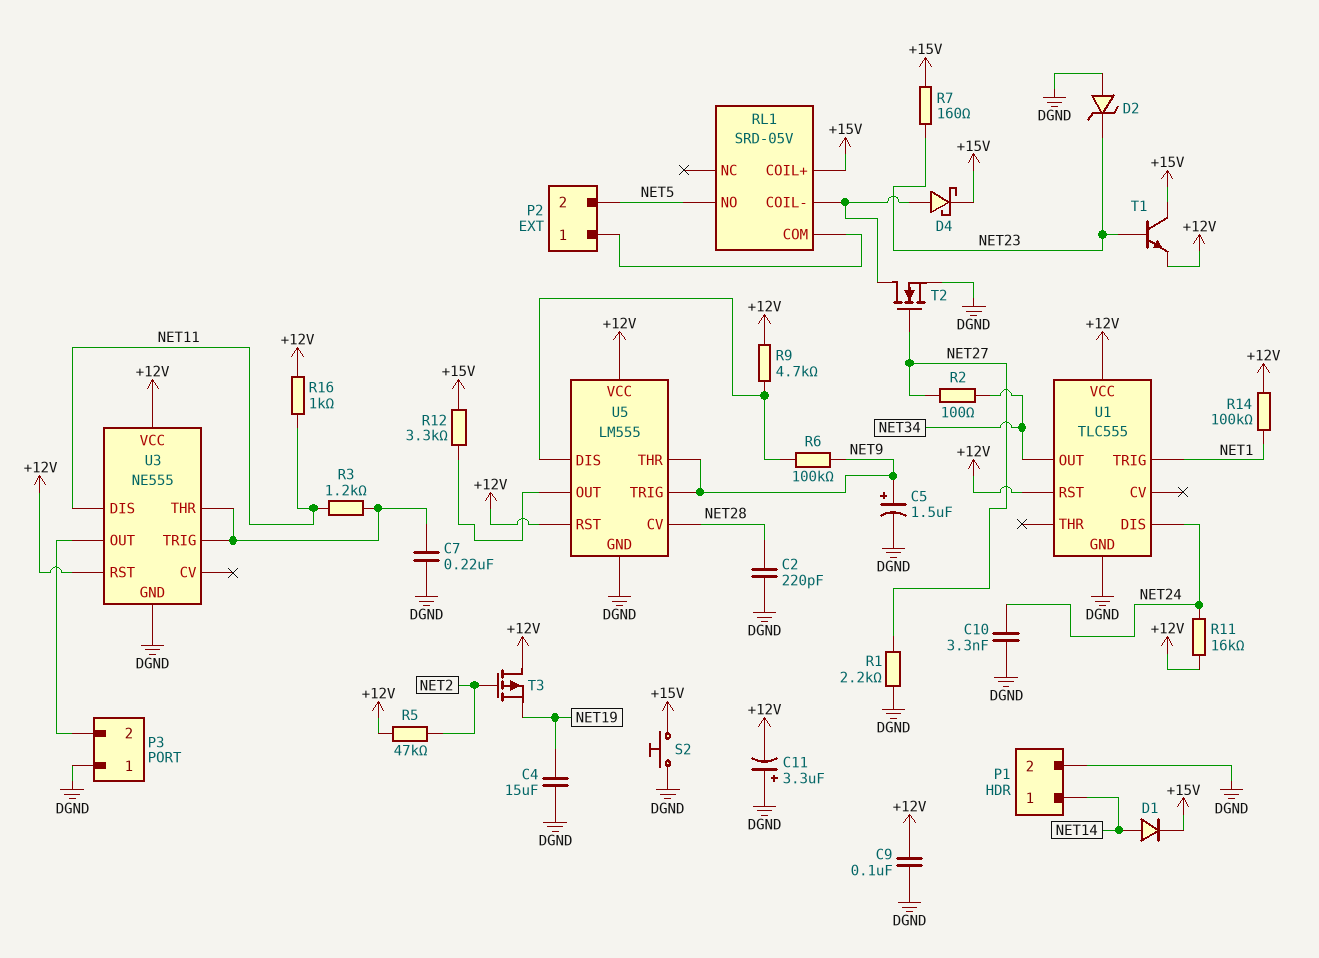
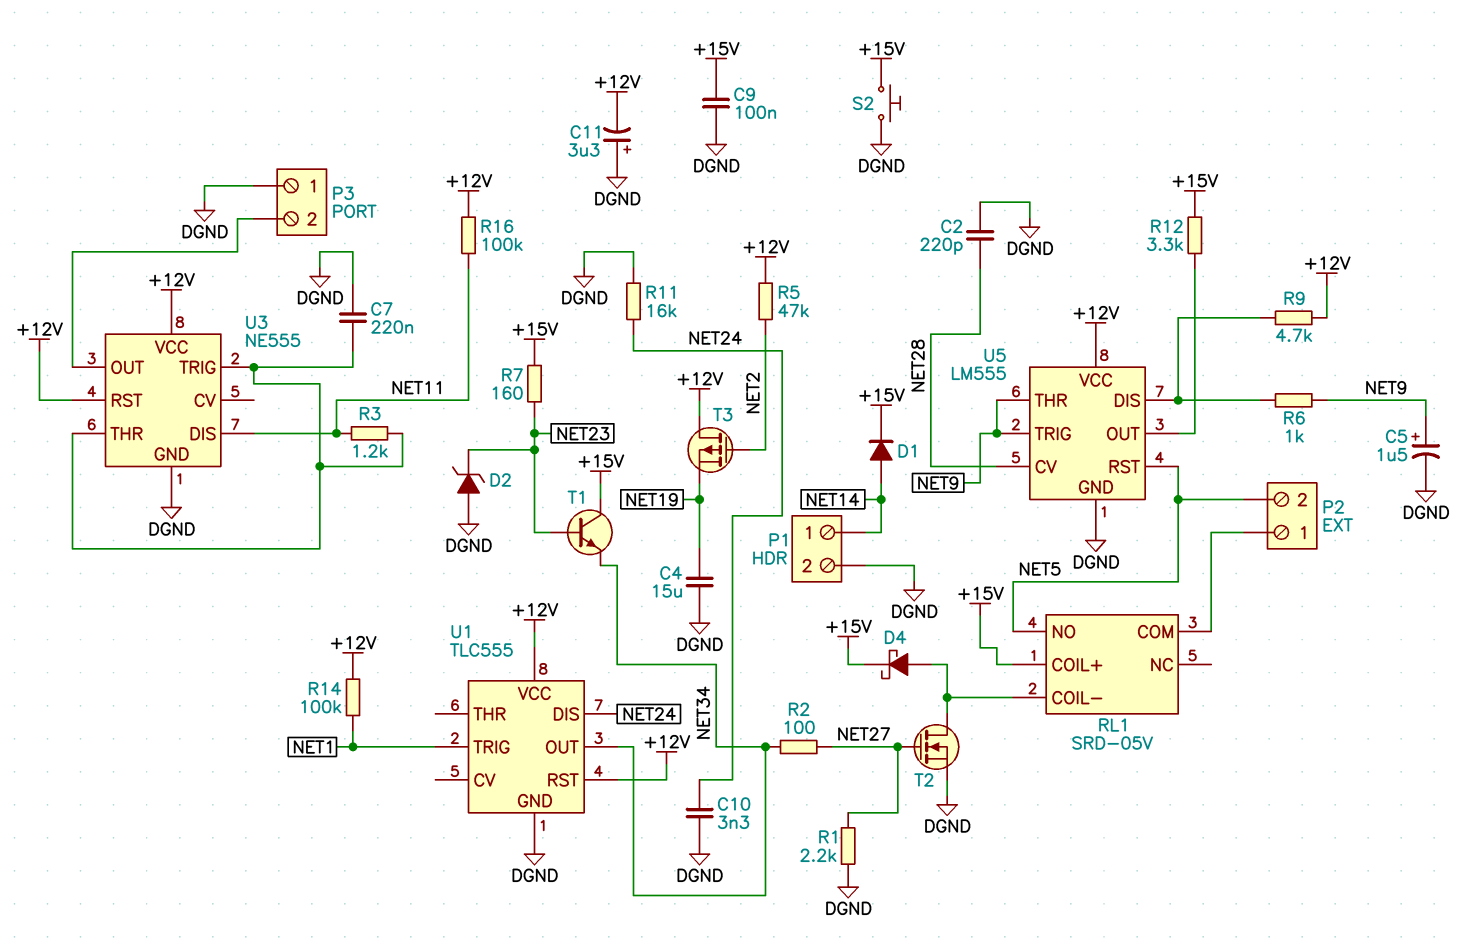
C9: 100nF (+12V, DGND) -> 100nF (+15V, DGND)
R6: 100k (NET9, U5/DIS) -> 1k (NET9, U5/DIS)
R11: 16k (+12V, NET24) -> 16k (DGND, NET24)
R16: 1k (+12V, NET11) -> 100k (+12V, NET11)
T1: NPN (B NET23, C +15V, E +12V) -> NPN (B NET23, C +15V, E NET34)
U5 pin RST: +12V -> NET5

